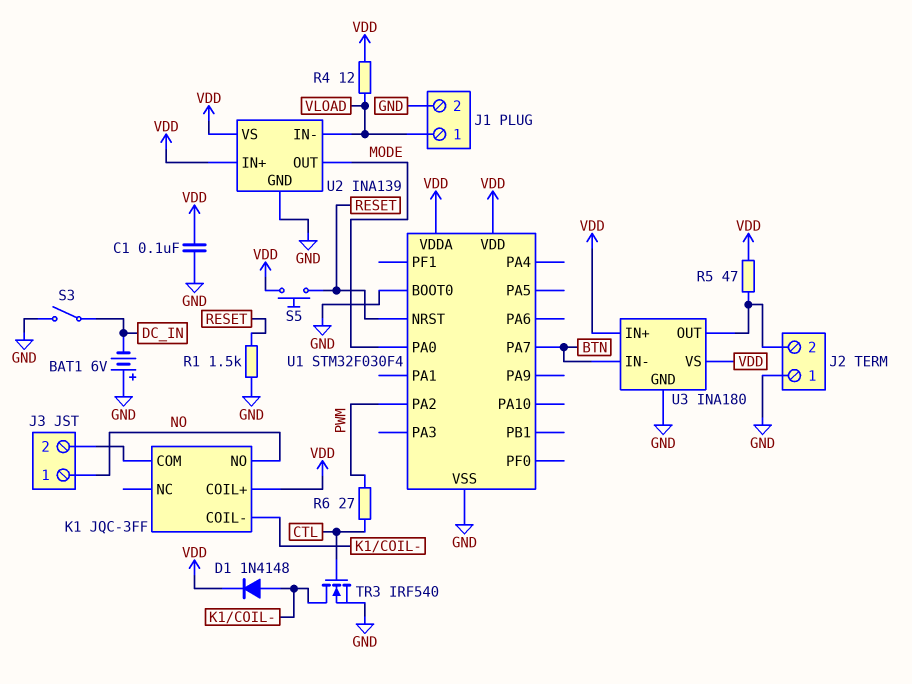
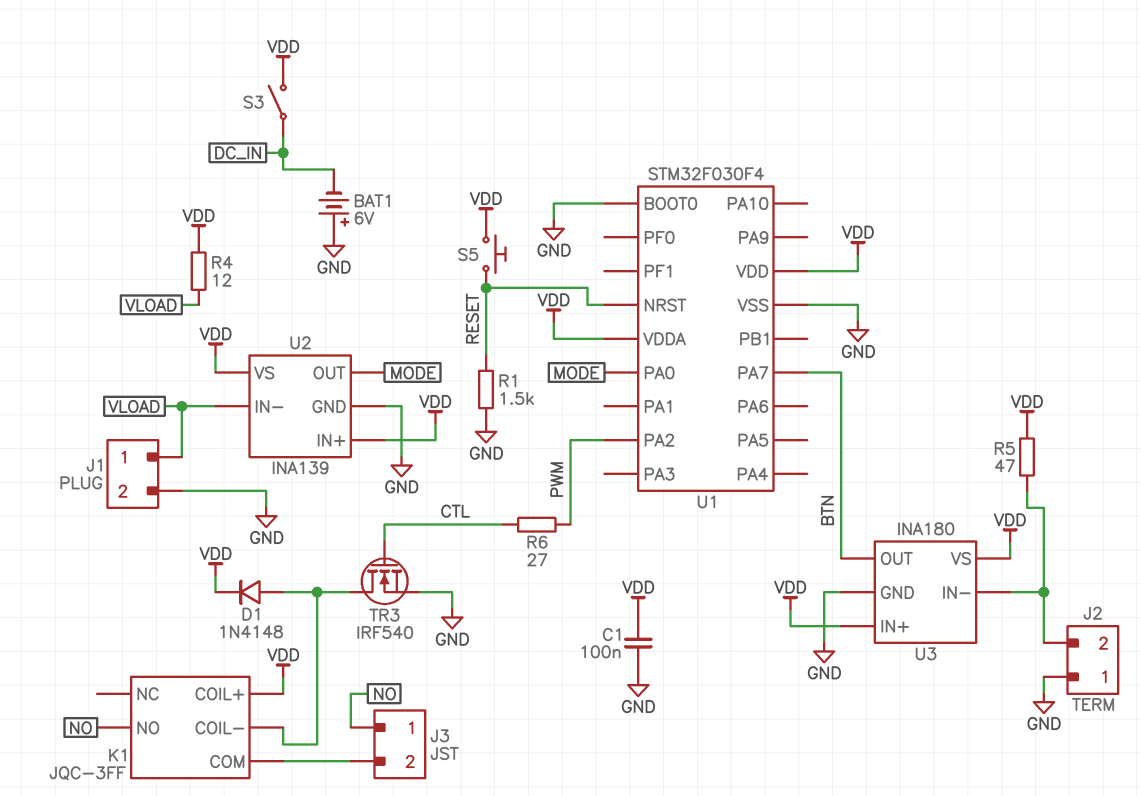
S3: switch (DC_IN, GND) -> switch (DC_IN, VDD)
U3 pin IN-: BTN -> J2/2
U3 pin OUT: J2/2 -> BTN

